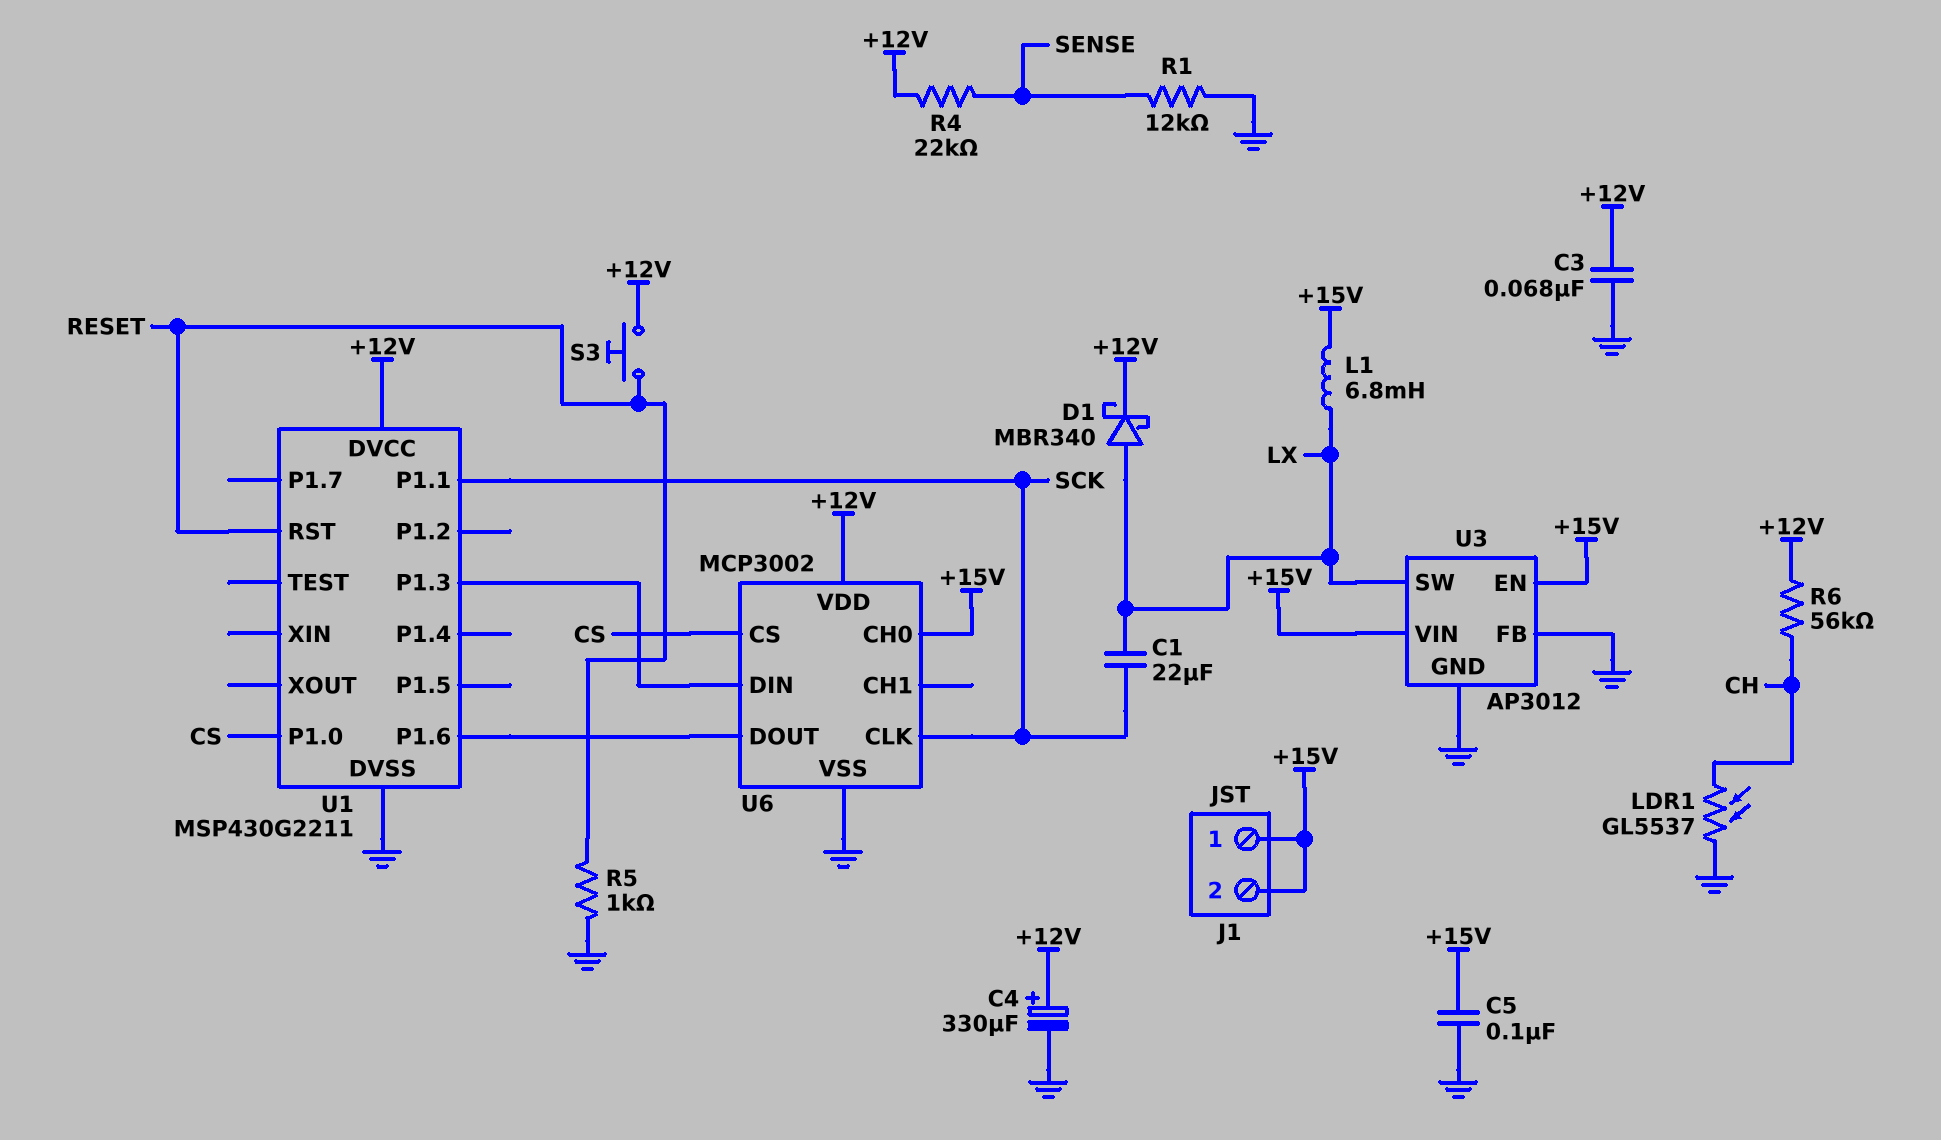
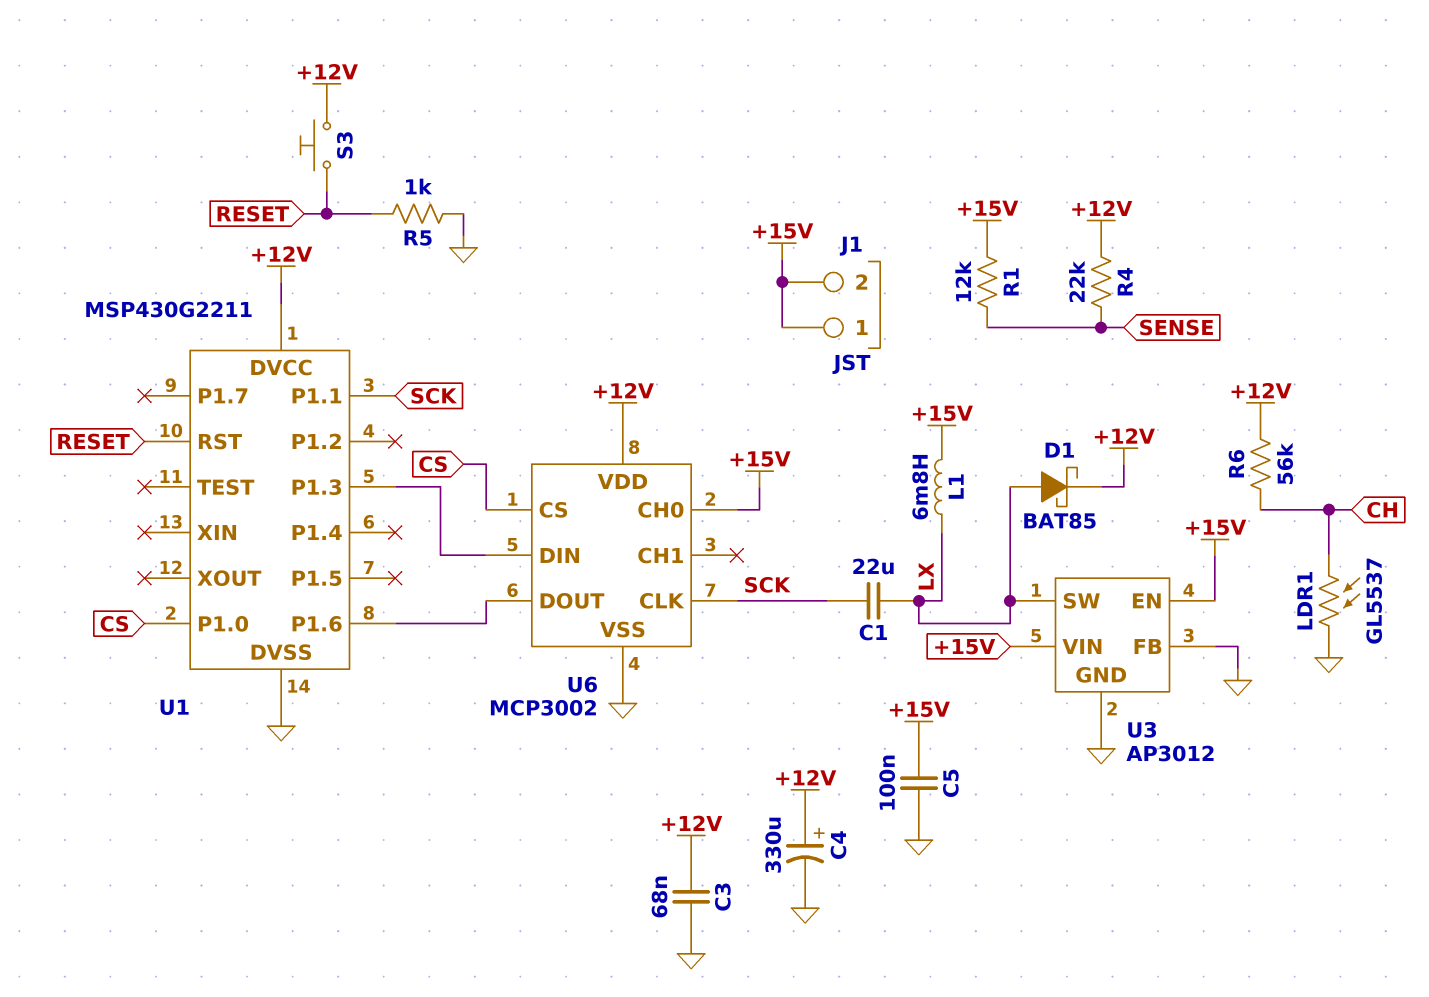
D1: schottky MBR340 (A LX, K +12V) -> schottky BAT85 (A LX, K +12V)
R1: 12k (GND, SENSE) -> 12k (+15V, SENSE)

